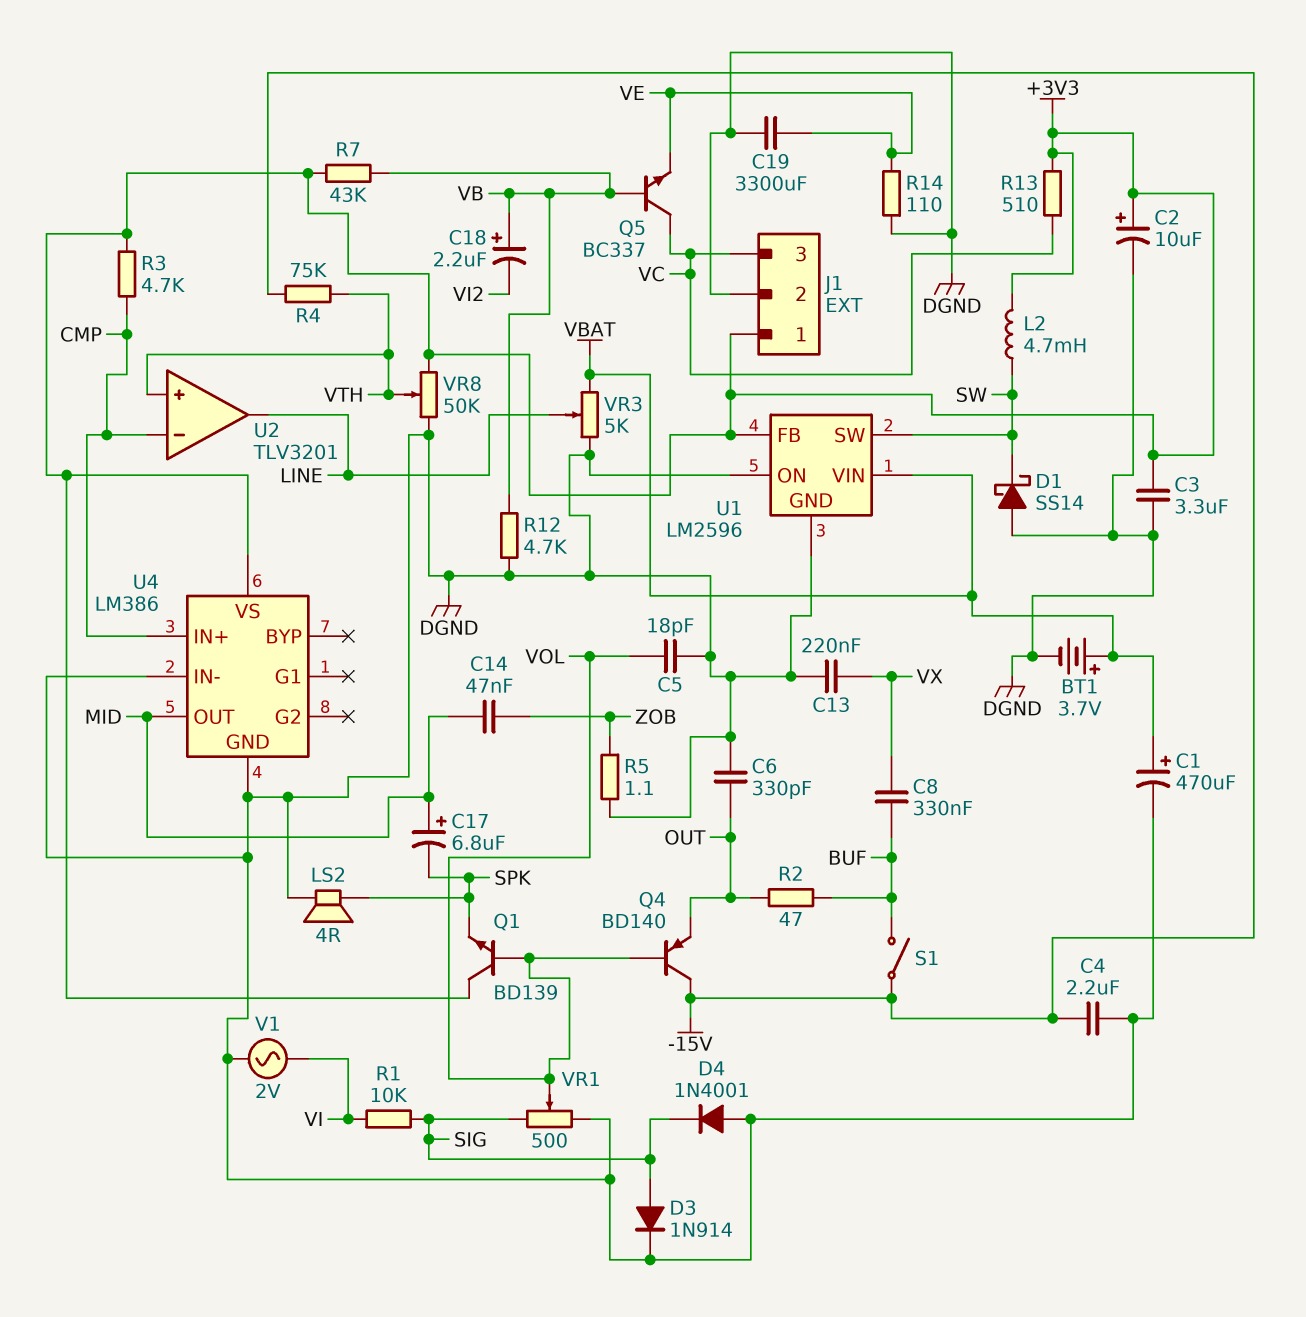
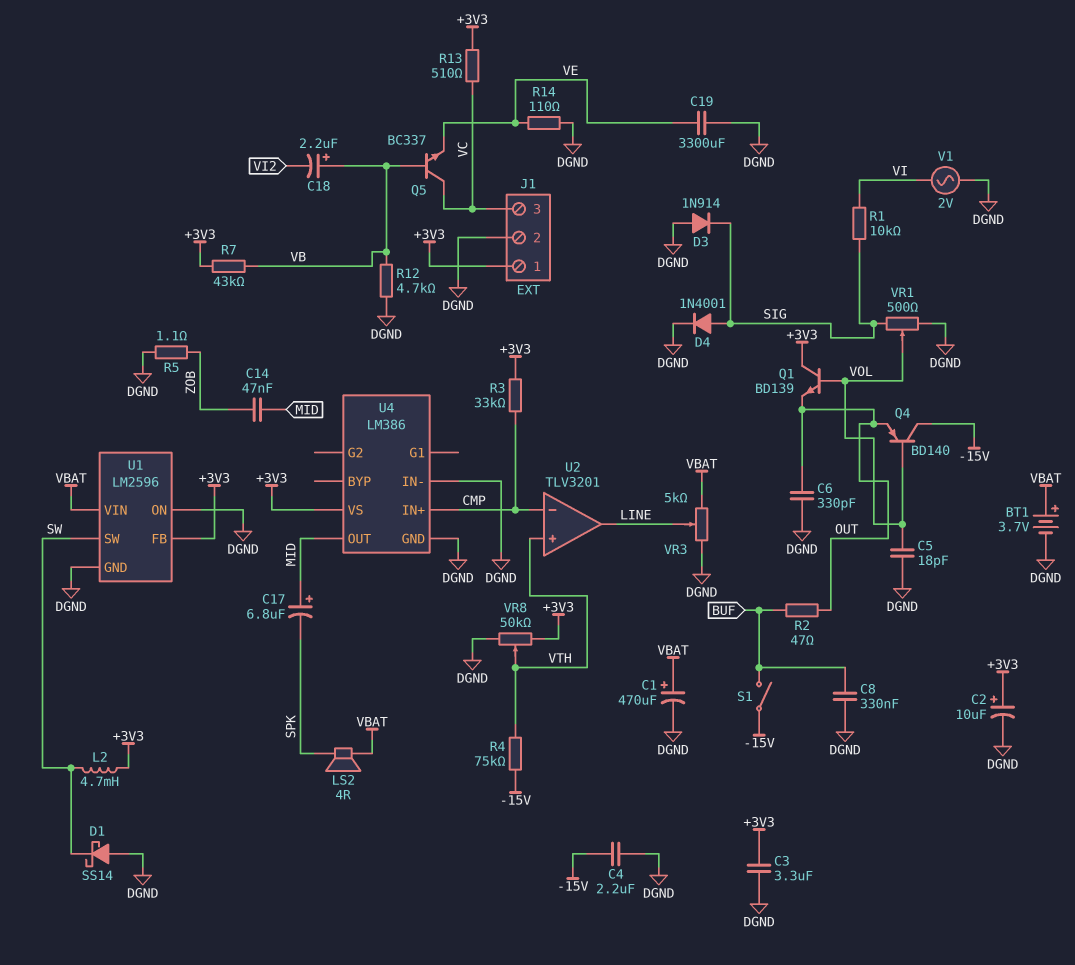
C8: 330nF (BUF, VX) -> 330nF (BUF, DGND)
C13: 220nF (DGND, VX) -> none
D3: diode 1N914 (A SIG, K DGND) -> diode 1N914 (A DGND, K SIG)
D4: diode 1N4001 (A DGND, K SIG) -> diode 1N4001 (A SIG, K DGND)
LS2: speaker 4R (DGND, SPK) -> speaker 4R (SPK, VBAT)
Q1: NPN BD139 (B VOL, C +3V3, E SPK) -> NPN BD139 (B VOL, C +3V3, E OUT)
R3: 4.7k (+3V3, CMP) -> 33k (+3V3, CMP)

